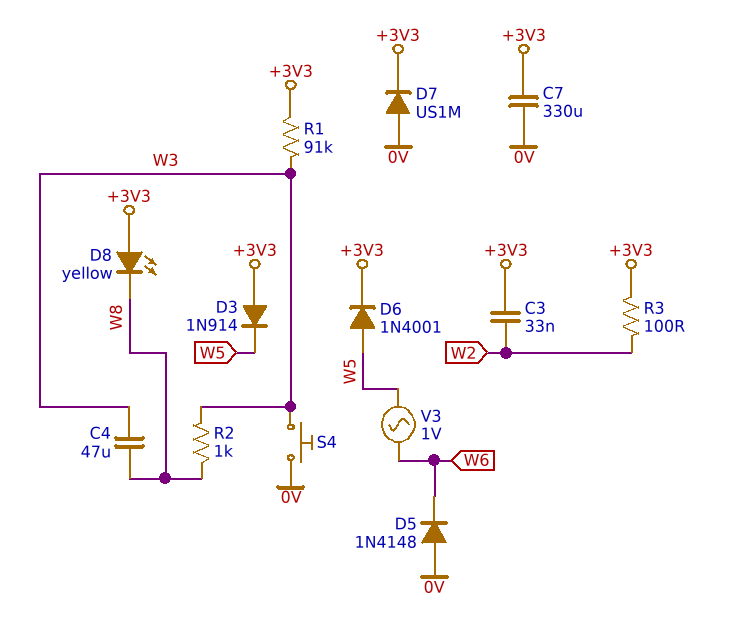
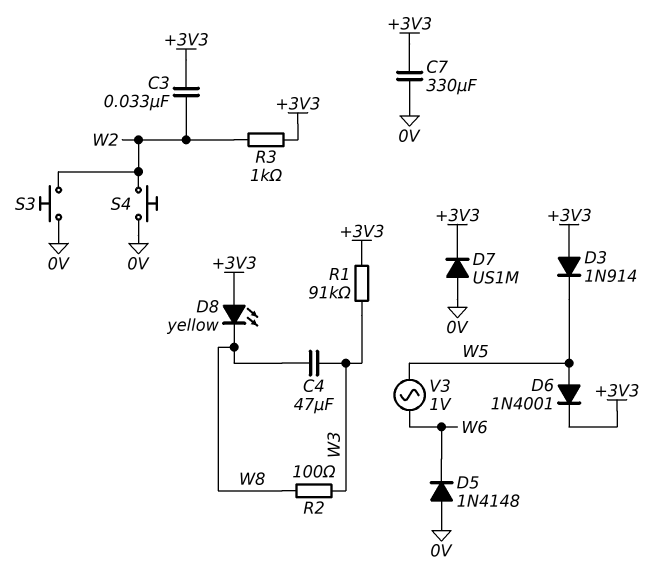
R2: 1k (W3, W8) -> 100 (W3, W8)
R3: 100 (+3V3, W2) -> 1k (+3V3, W2)
S3: none -> button (0V, W2)
S4: button (0V, W3) -> button (0V, W2)

